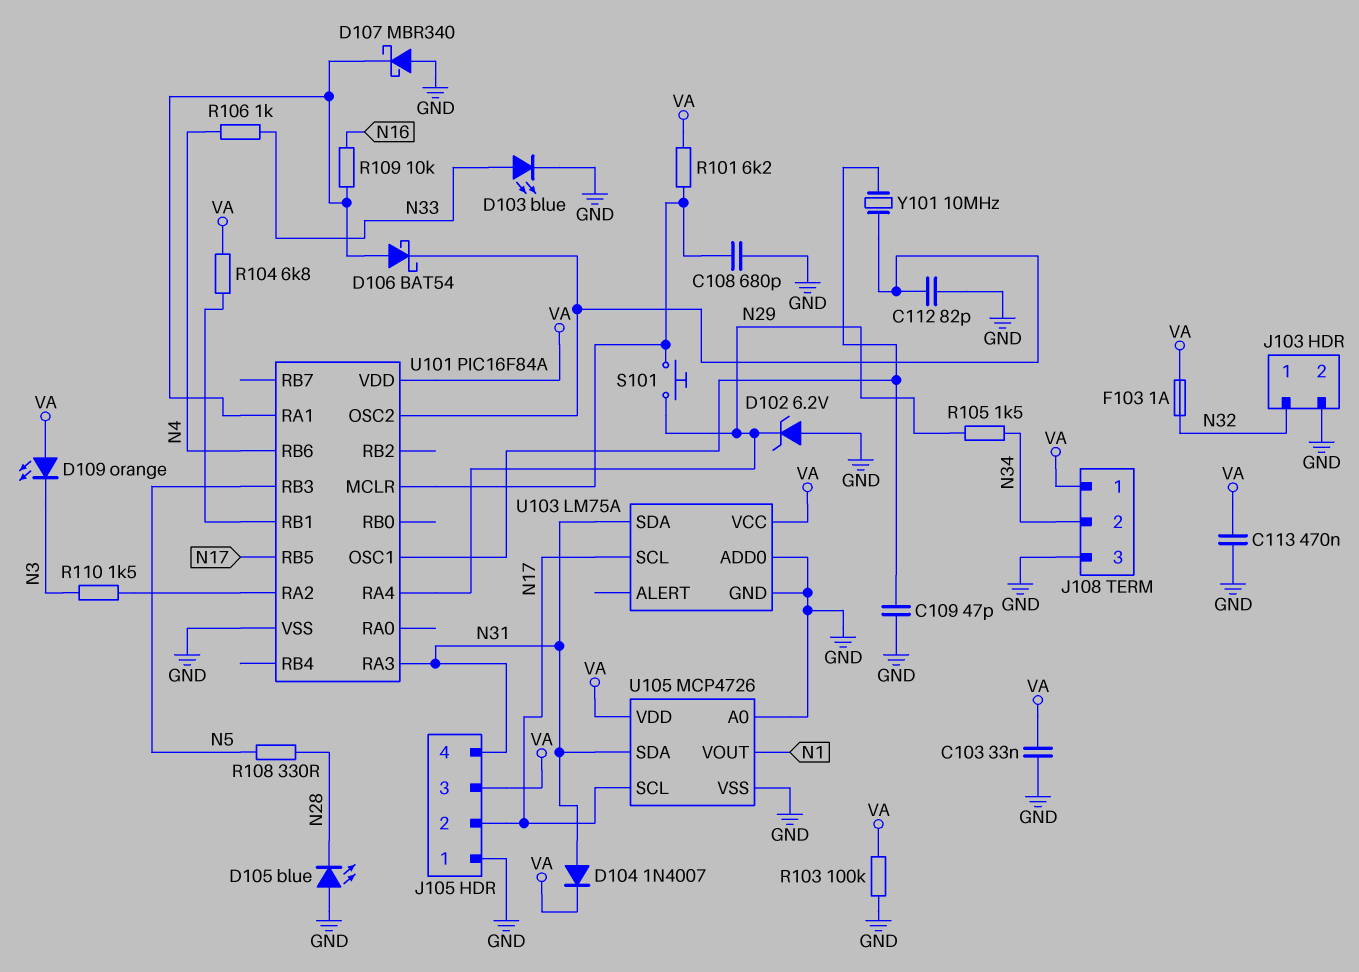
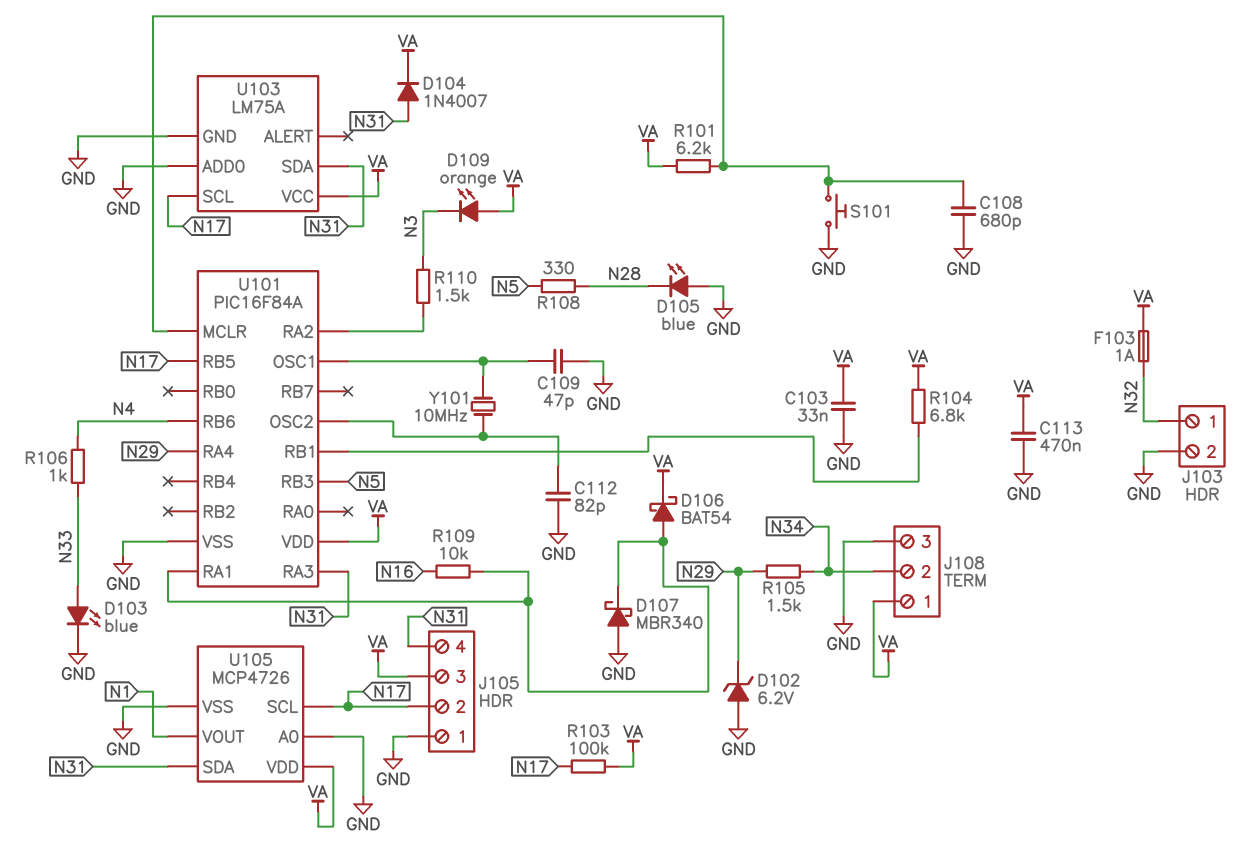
D106: schottky BAT54 (A U101/RA1, K U101/OSC2) -> schottky BAT54 (A U101/RA1, K VA)
R103: 100k (GND, VA) -> 100k (N17, VA)
S101: button (N29, U101/MCLR) -> button (GND, U101/MCLR)

